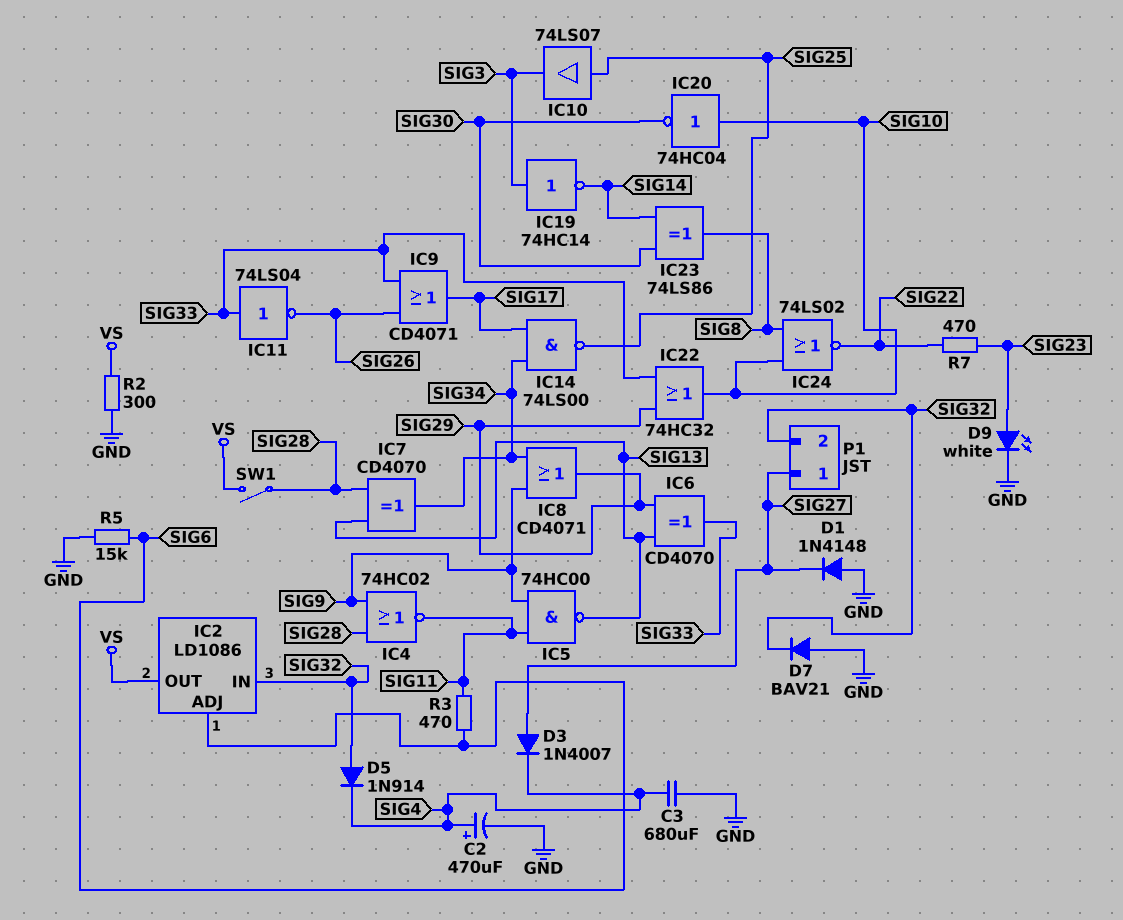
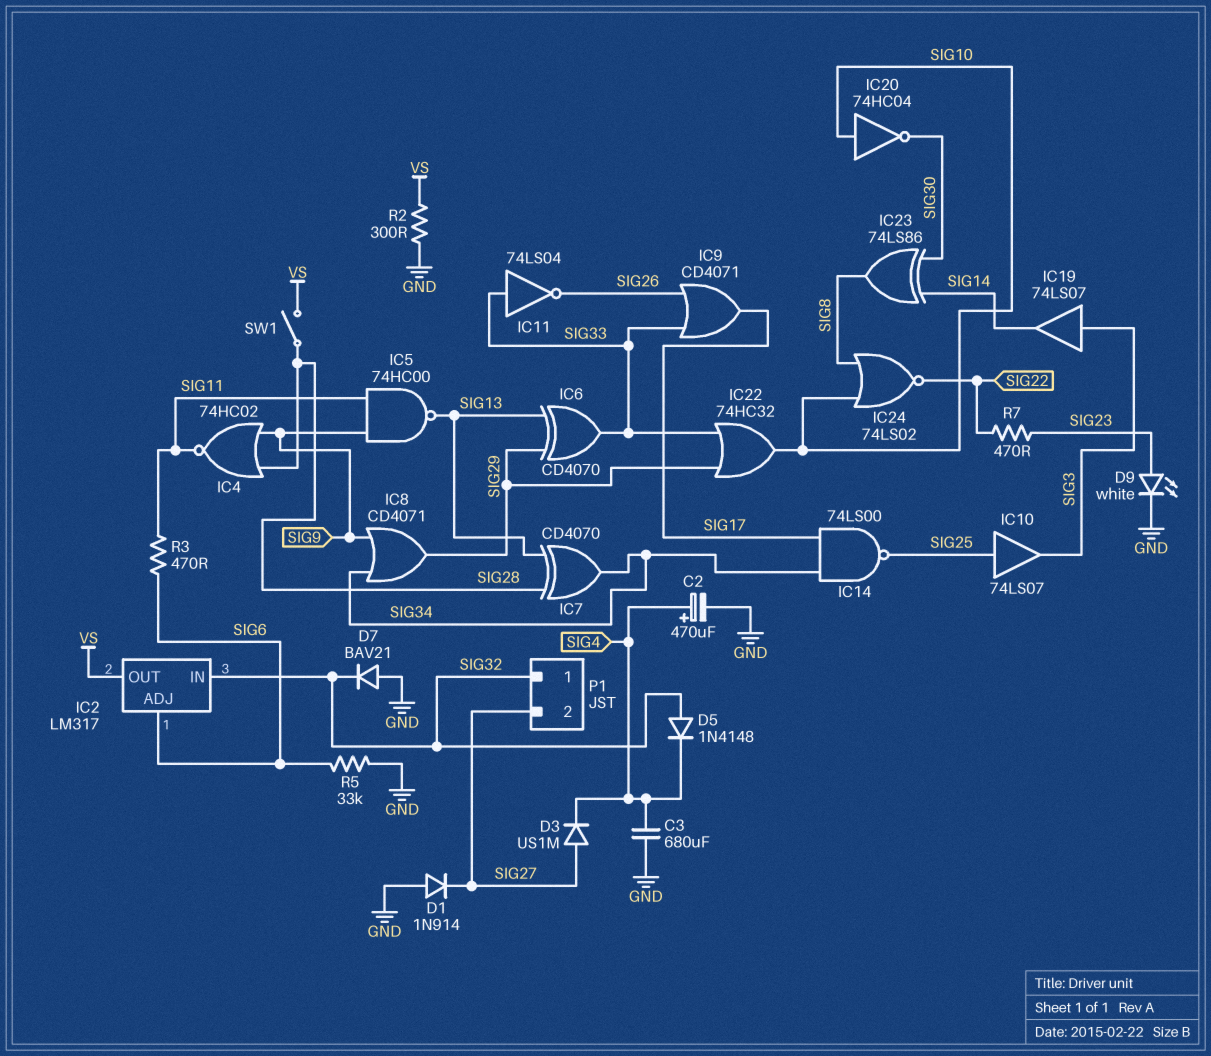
D1: diode 1N4148 (A GND, K SIG27) -> diode 1N914 (A GND, K SIG27)
D3: diode 1N4007 (A SIG27, K SIG4) -> diode US1M (A SIG27, K SIG4)
D5: diode 1N914 (A SIG32, K SIG4) -> diode 1N4148 (A SIG32, K SIG4)
IC2: LD1086 -> LM317
IC19: NOT 74HC14 (in SIG3, out SIG14) -> buffer 74LS07 (in SIG3, out SIG14)
P1 pin 1: SIG27 -> SIG32
P1 pin 2: SIG32 -> SIG27
R5: 15k (GND, SIG6) -> 33k (GND, SIG6)

